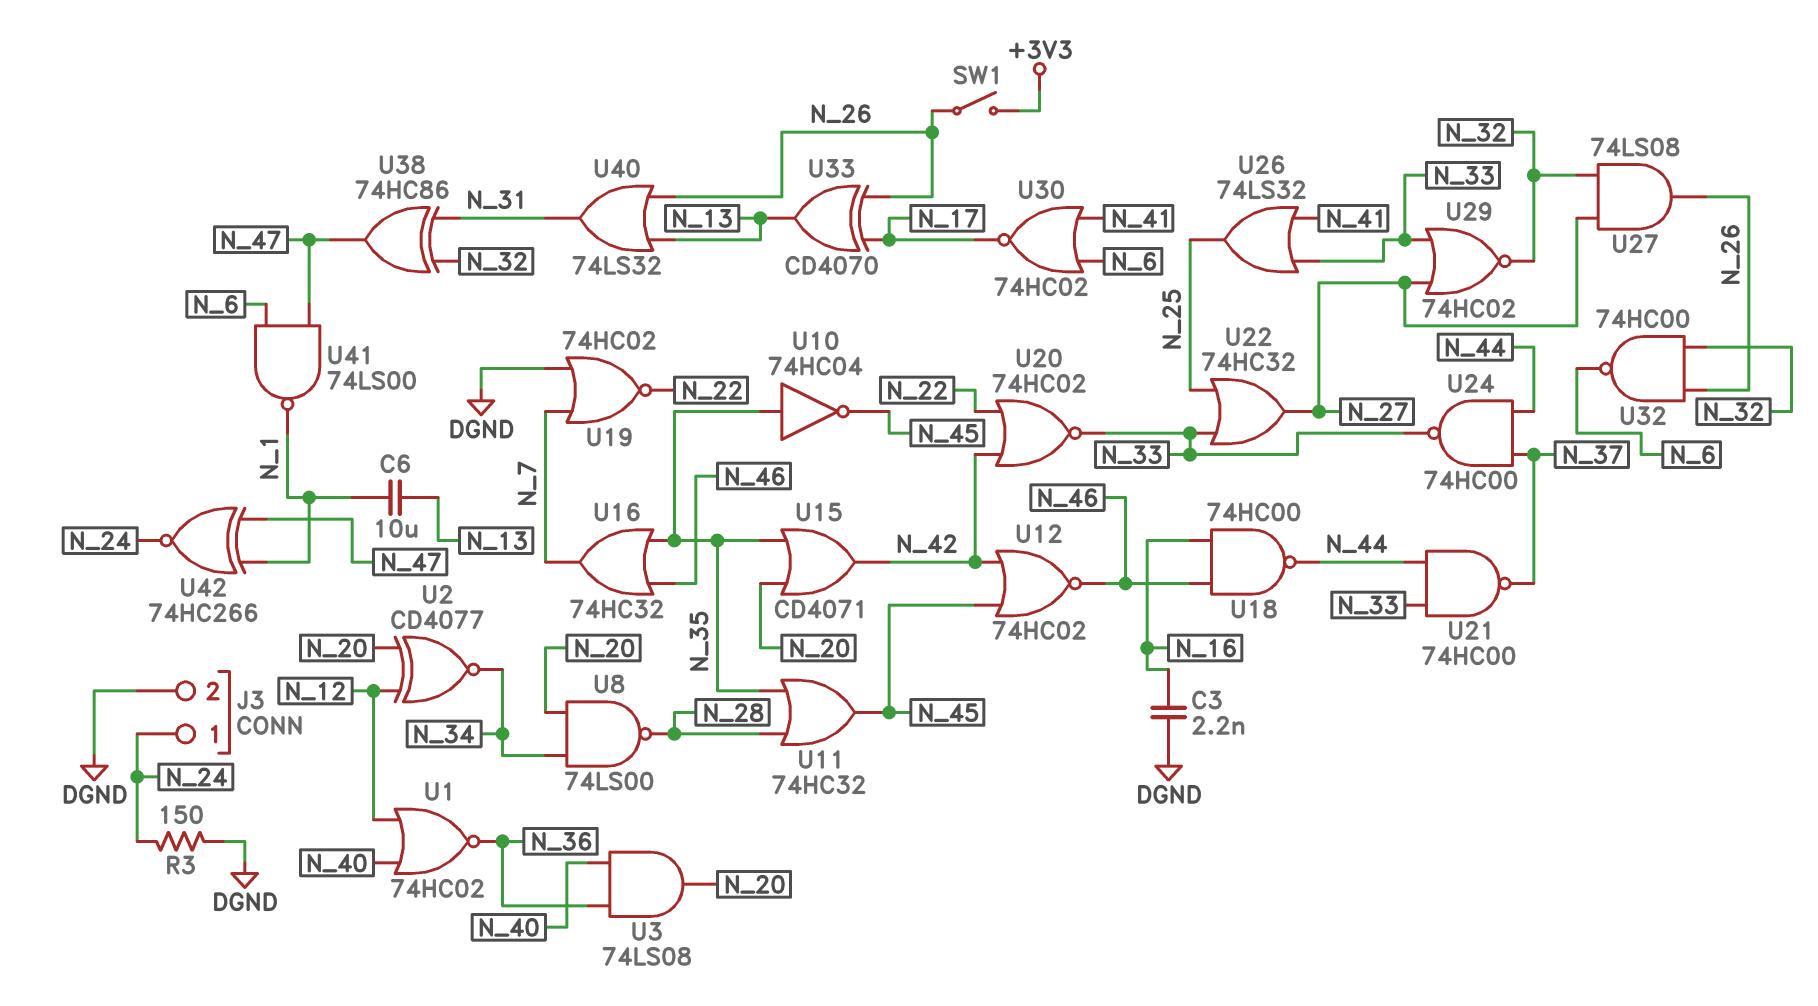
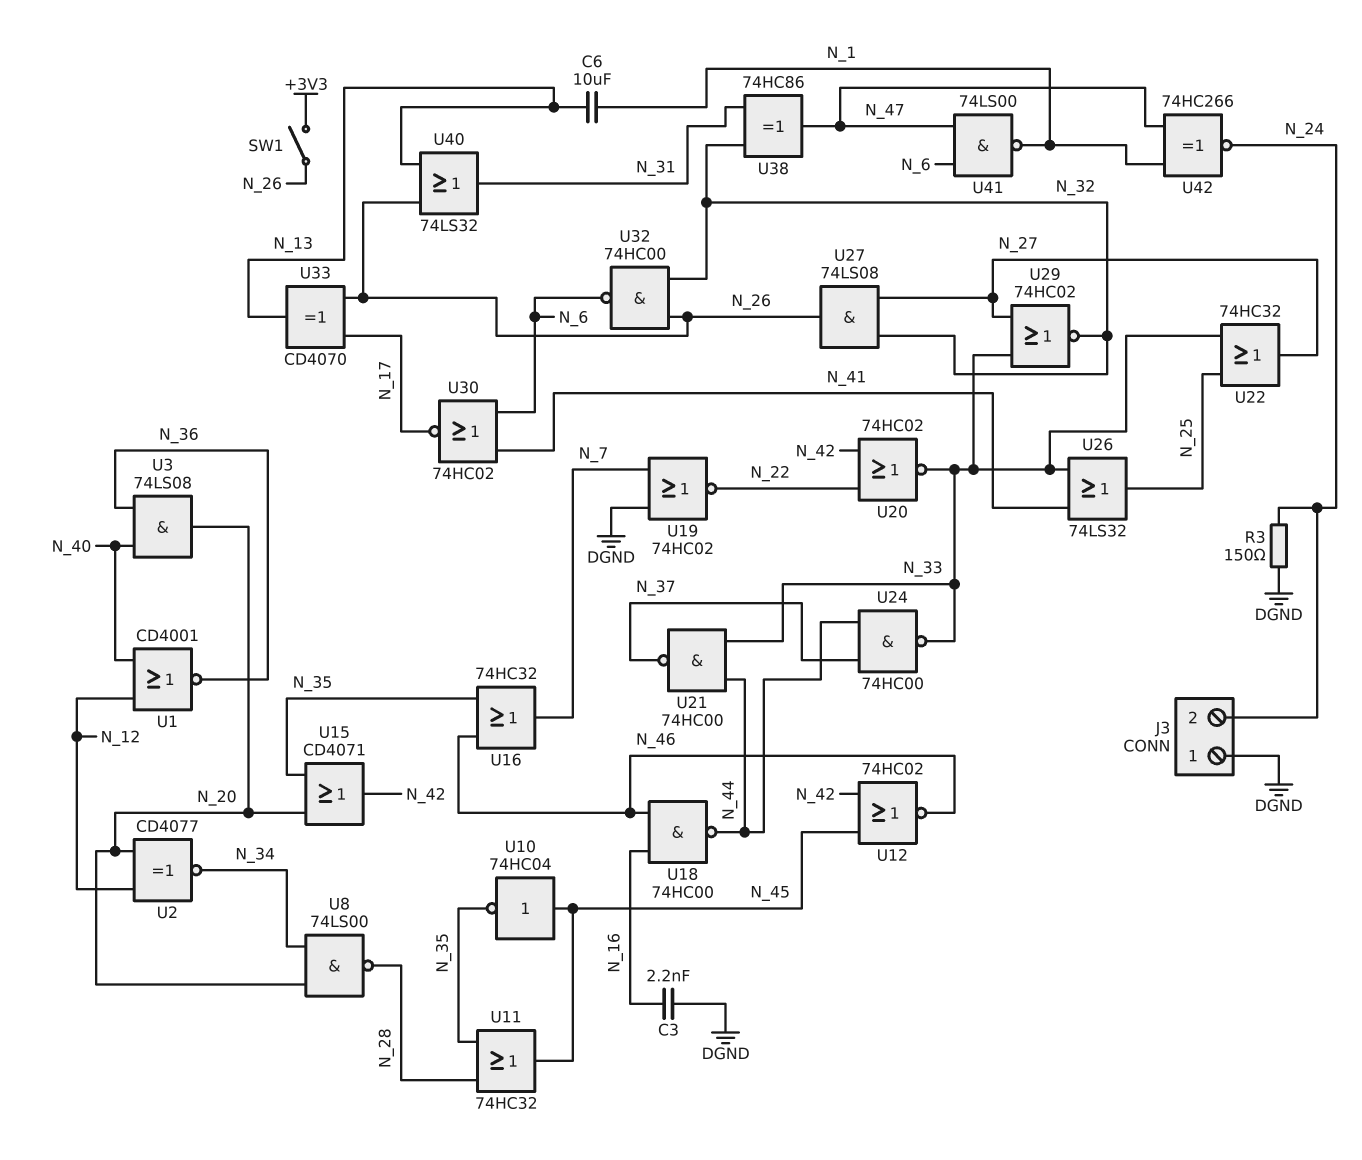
J3 pin 1: N_24 -> DGND
J3 pin 2: DGND -> N_24
U1: NOR 74HC02 (in N_12, in N_40, out N_36) -> NOR CD4001 (in N_12, in N_40, out N_36)
U10: NOT 74HC04 (in N_35, out N_45) -> NOT 74HC04 (in N_45, out N_35)

